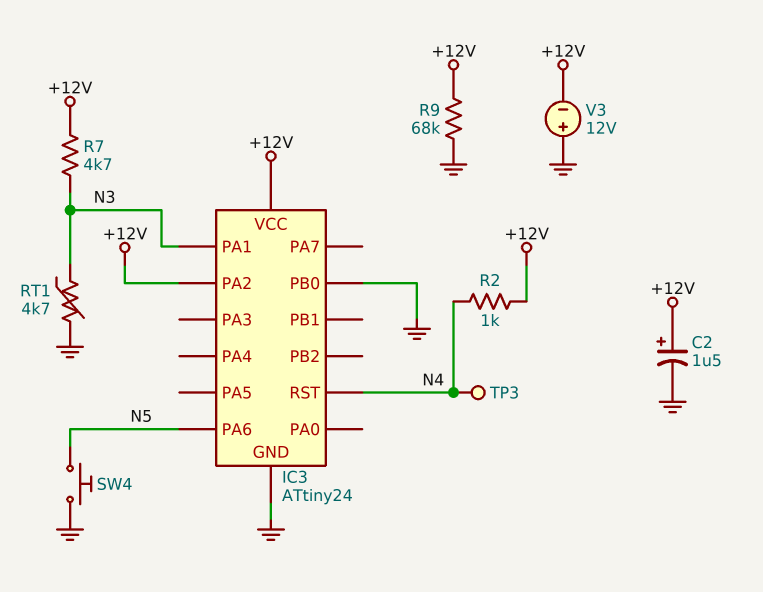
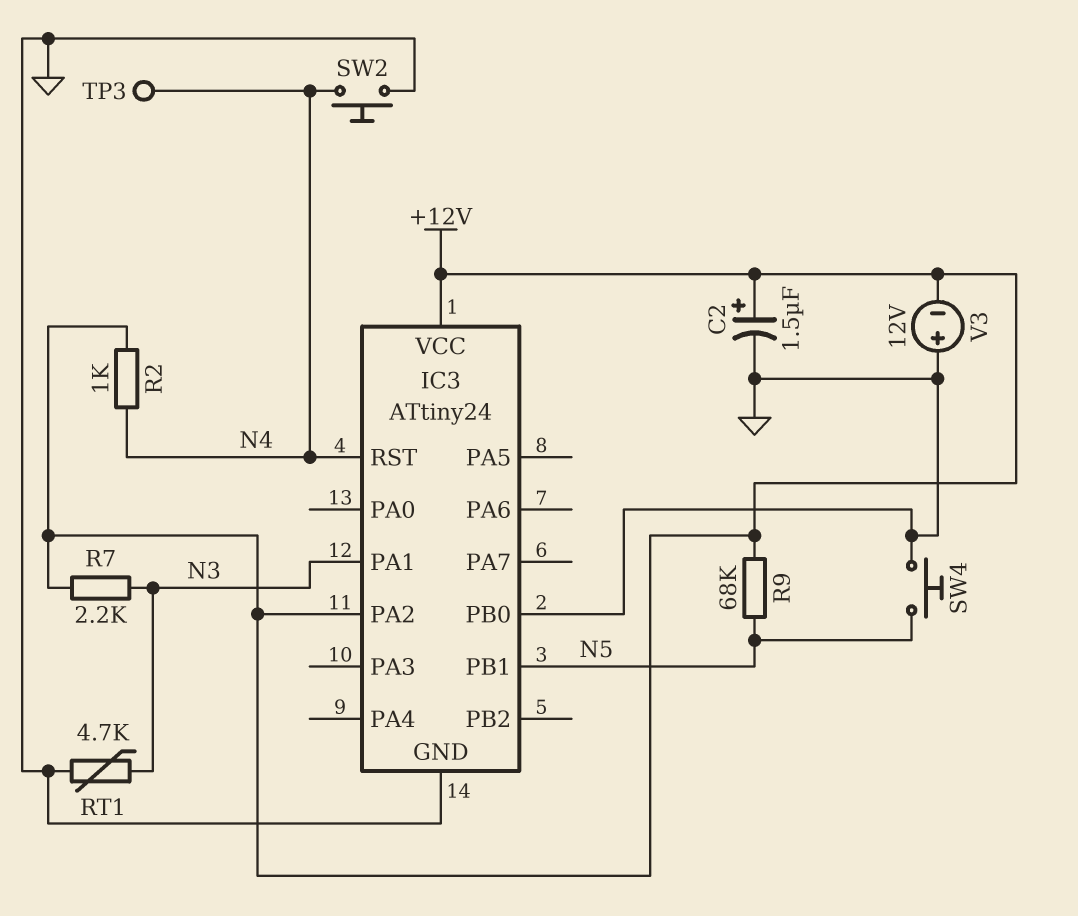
IC3 pin PA6: N5 -> none
IC3 pin PB1: none -> N5
R7: 4.7k (+12V, N3) -> 2.2k (+12V, N3)
R9: 68k (+12V, GND) -> 68k (+12V, N5)
SW2: none -> button (GND, N4)

